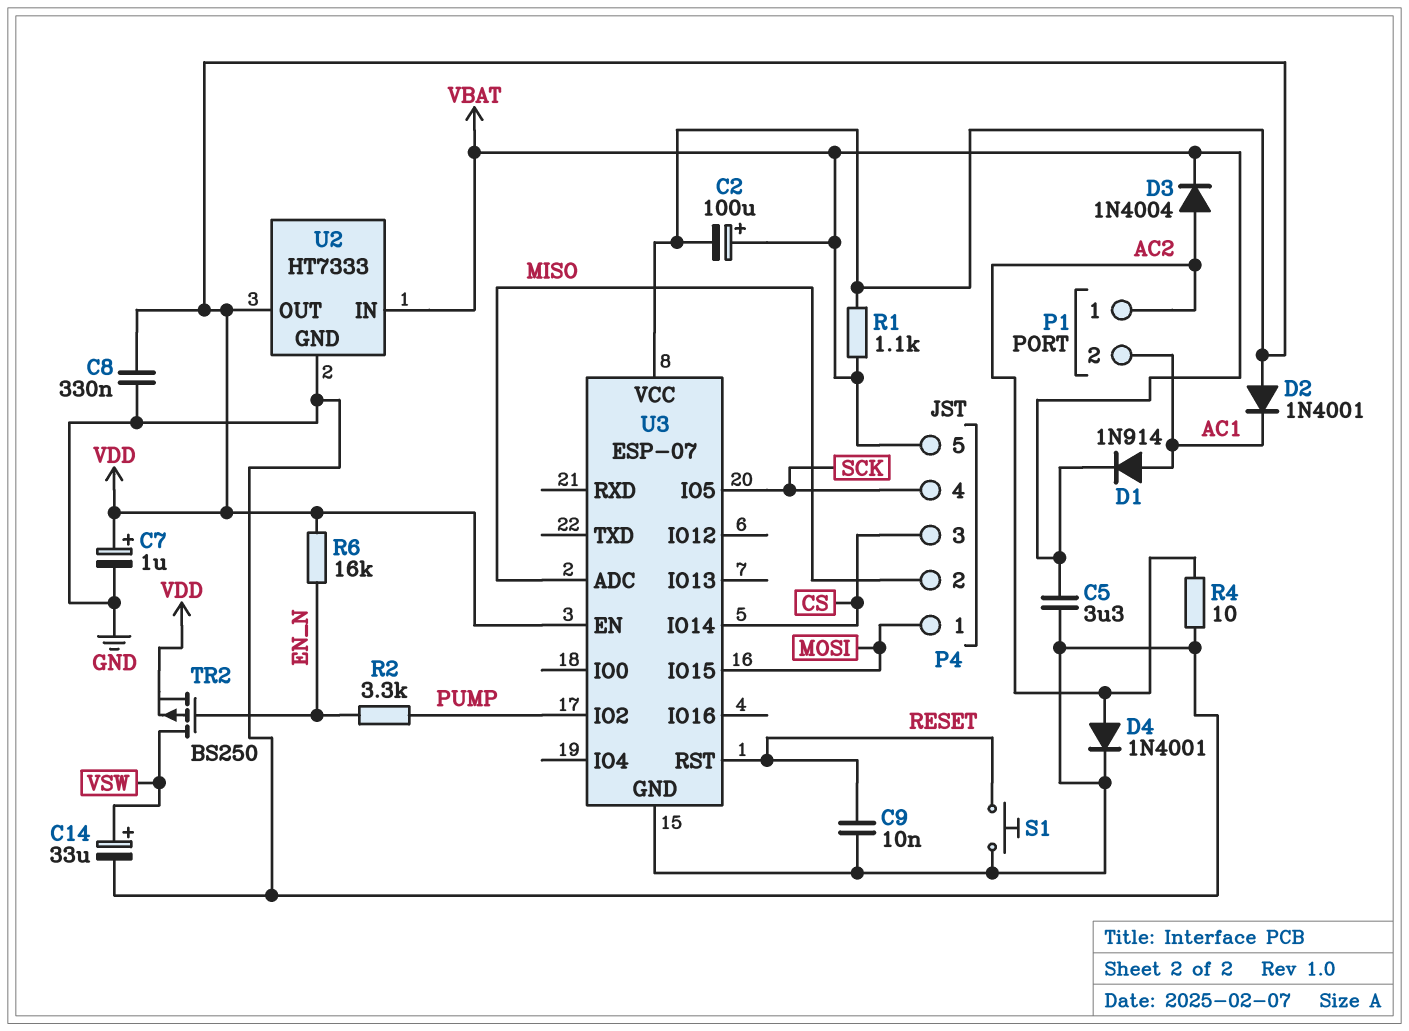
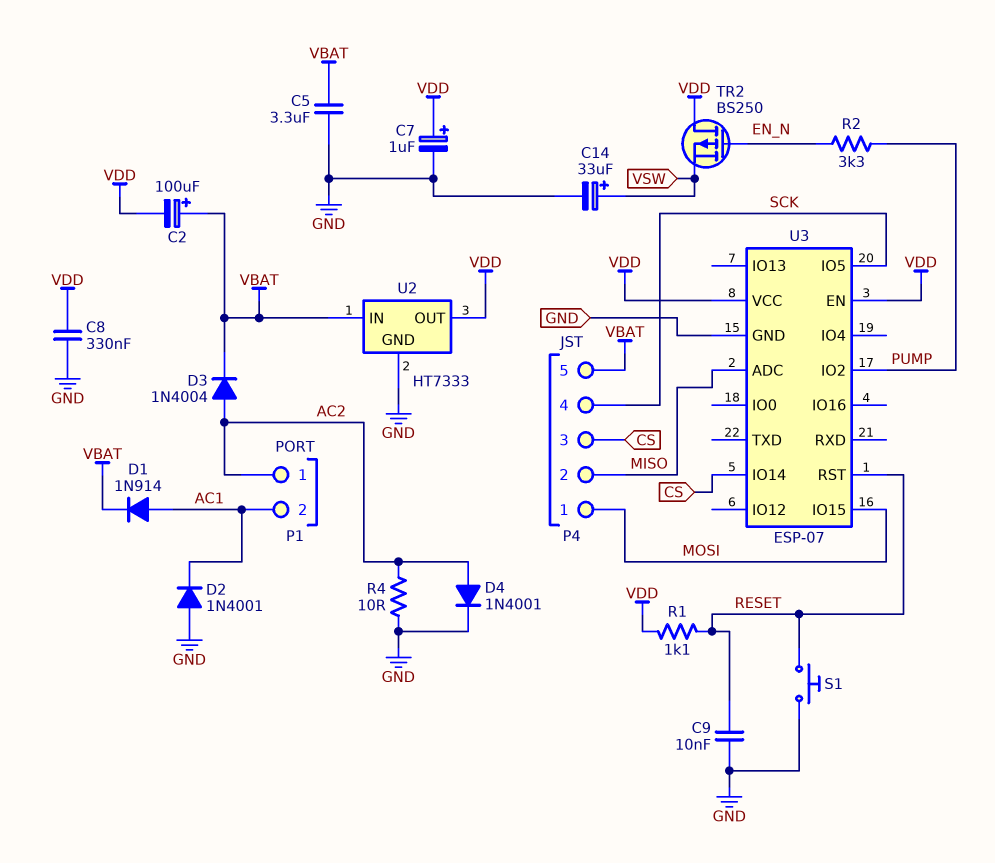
D2: diode 1N4001 (A VDD, K AC1) -> diode 1N4001 (A GND, K AC1)
R1: 1.1k (VBAT, VDD) -> 1.1k (RESET, VDD)
R6: 16k (EN_N, VDD) -> none
TR2: PMOS BS250 (G EN_N, D VSW, S VDD) -> PMOS BS250 (G EN_N, D VDD, S VSW)

